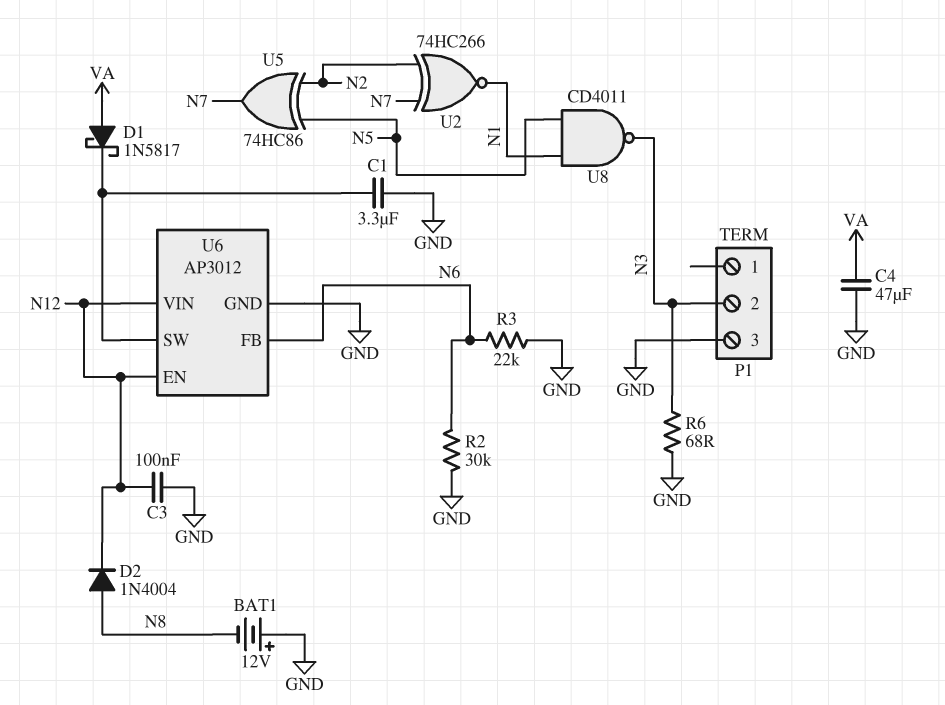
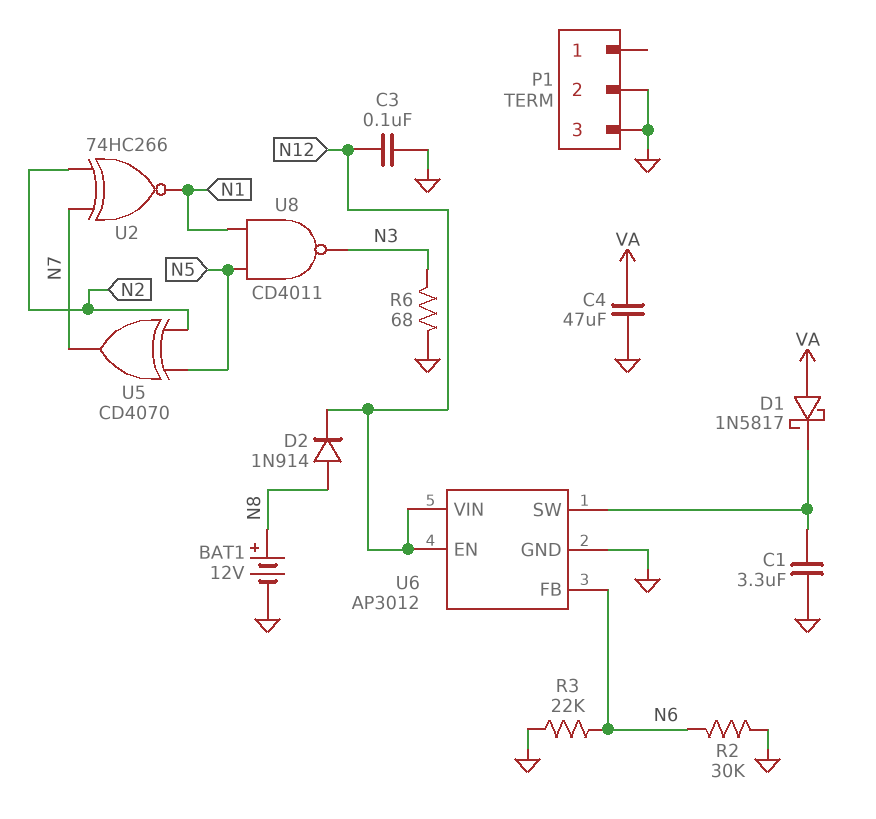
BAT1: 12V (plus GND, minus N8) -> 12V (plus N8, minus GND)
D2: diode 1N4004 (A N8, K N12) -> diode 1N914 (A N8, K N12)
P1 pin 2: N3 -> GND
U5: XOR 74HC86 (in N2, in N5, out N7) -> XOR CD4070 (in N2, in N5, out N7)

